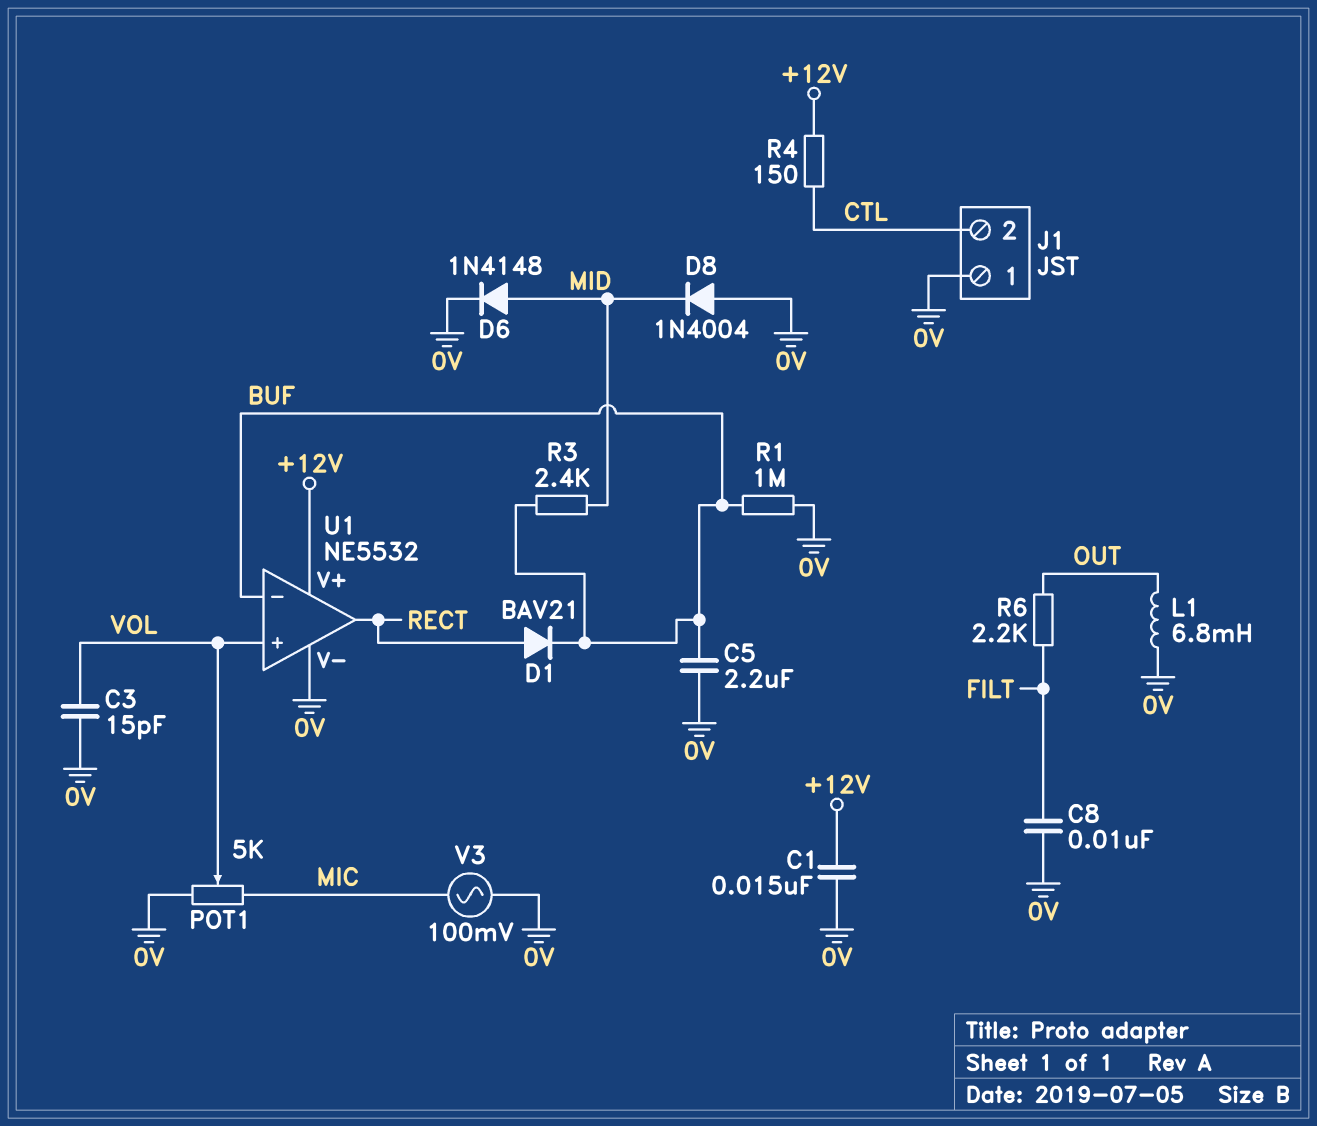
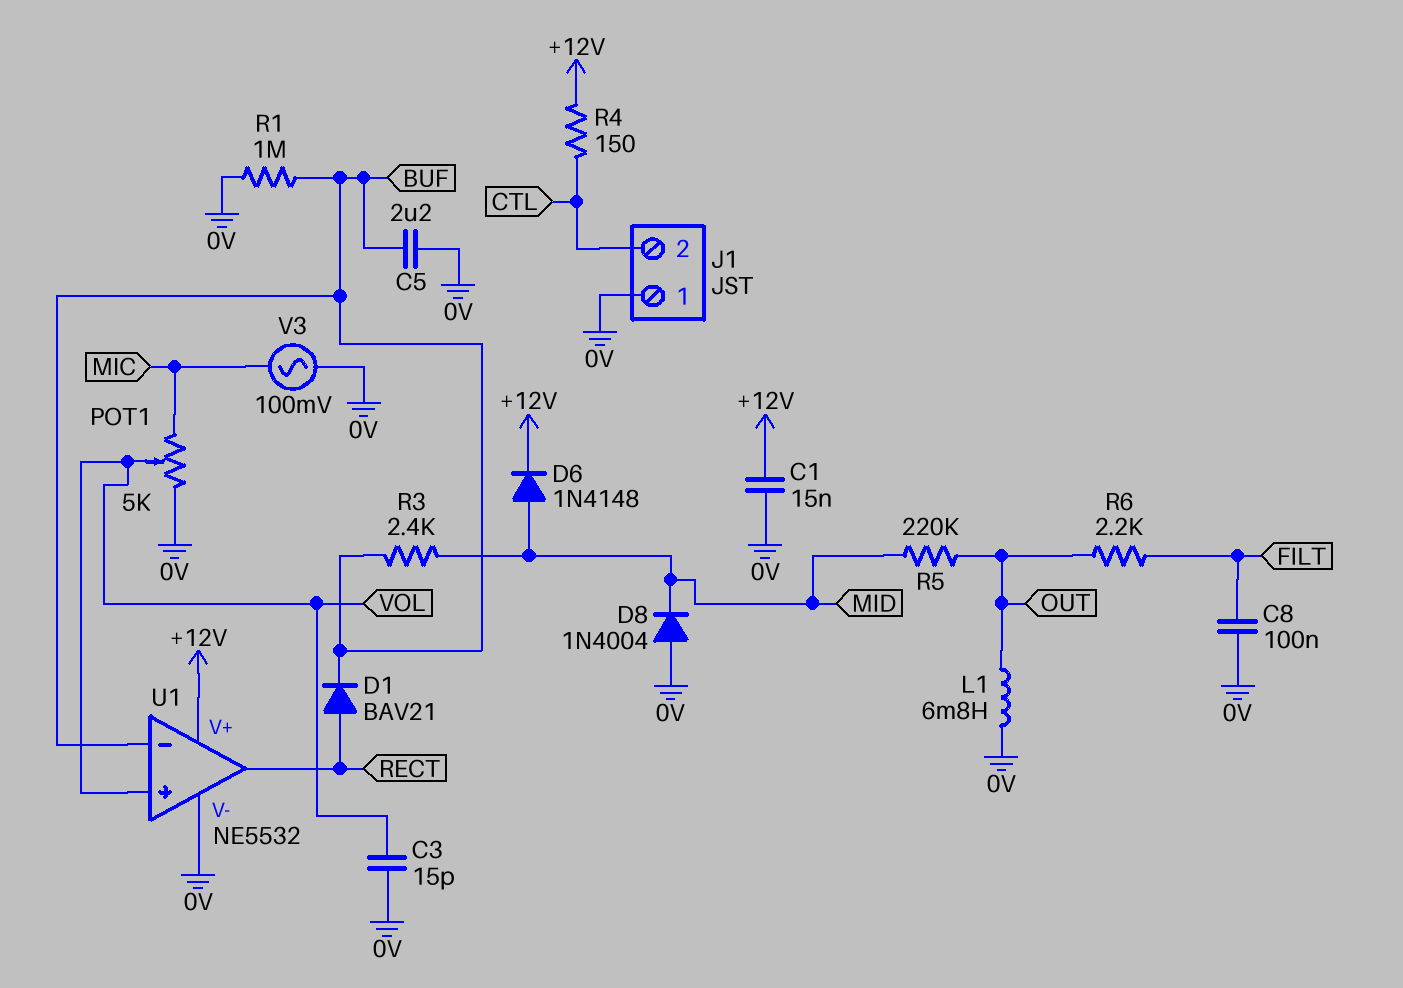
C8: 10nF (0V, FILT) -> 100nF (0V, FILT)
D6: diode 1N4148 (A MID, K 0V) -> diode 1N4148 (A MID, K +12V)
R5: none -> 220k (MID, OUT)

